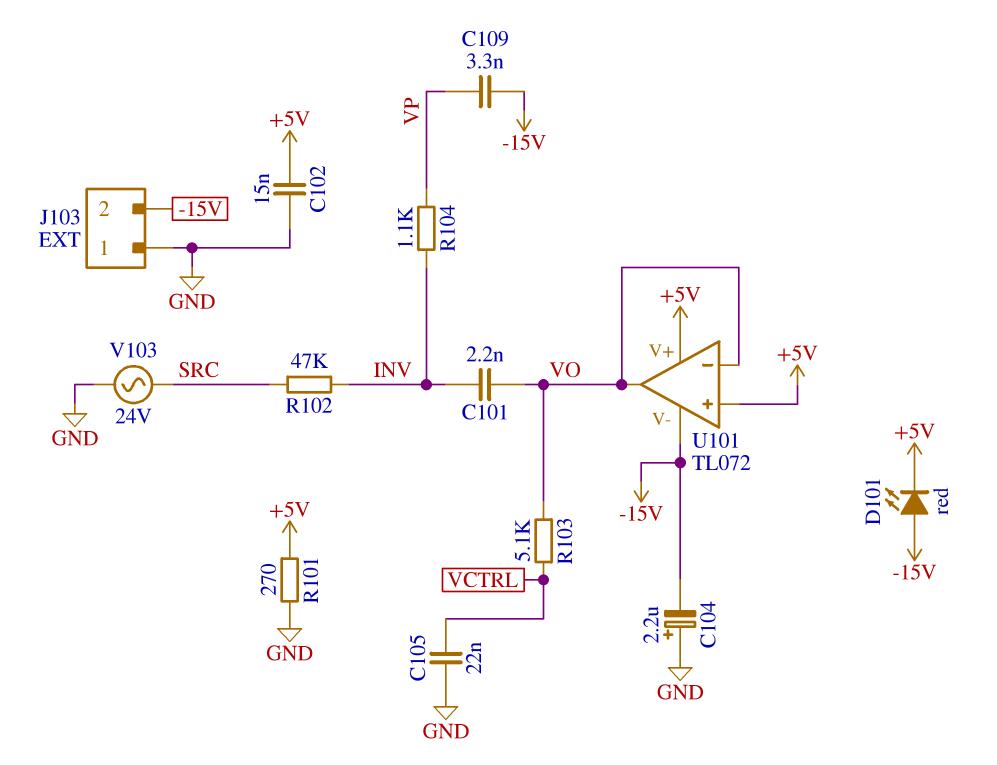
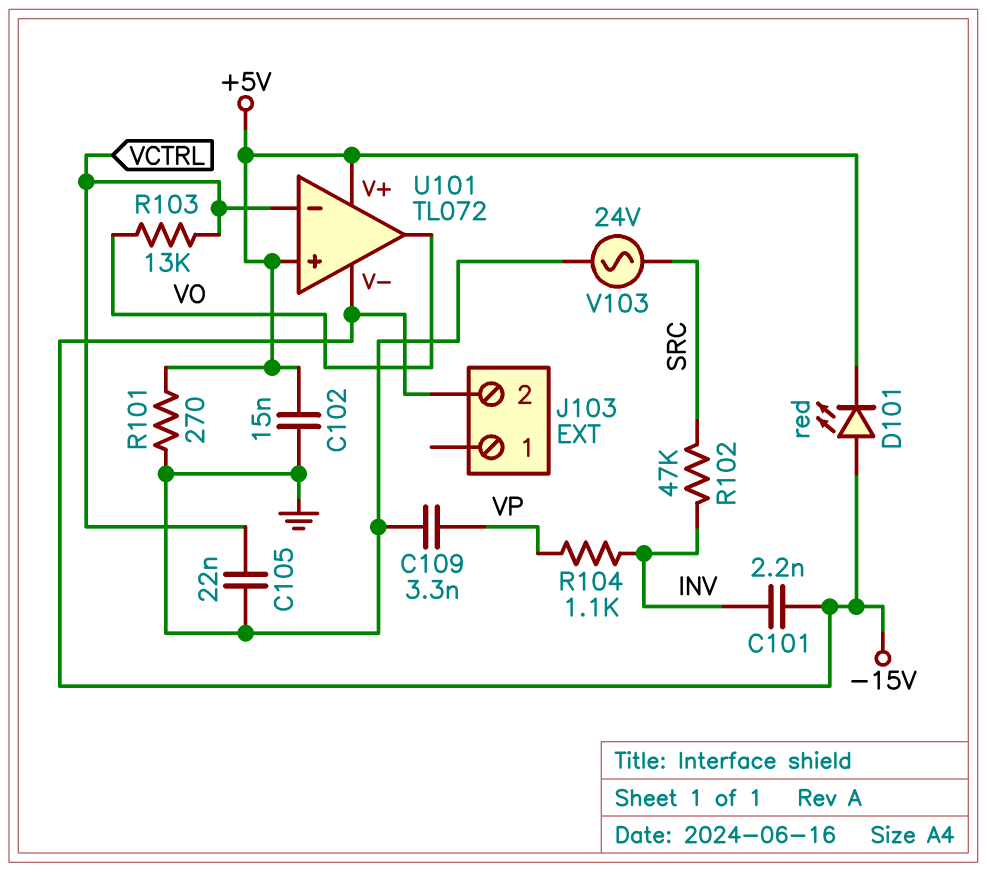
C101: 2.2nF (INV, VO) -> 2.2nF (-15V, INV)
C104: 2.2uF (plus GND, minus -15V) -> none
C109: 3.3nF (-15V, VP) -> 3.3nF (GND, VP)
J103 pin 1: GND -> none
R103: 5.1k (VCTRL, VO) -> 13k (VCTRL, VO)
U101 pin in-: VO -> VCTRL

